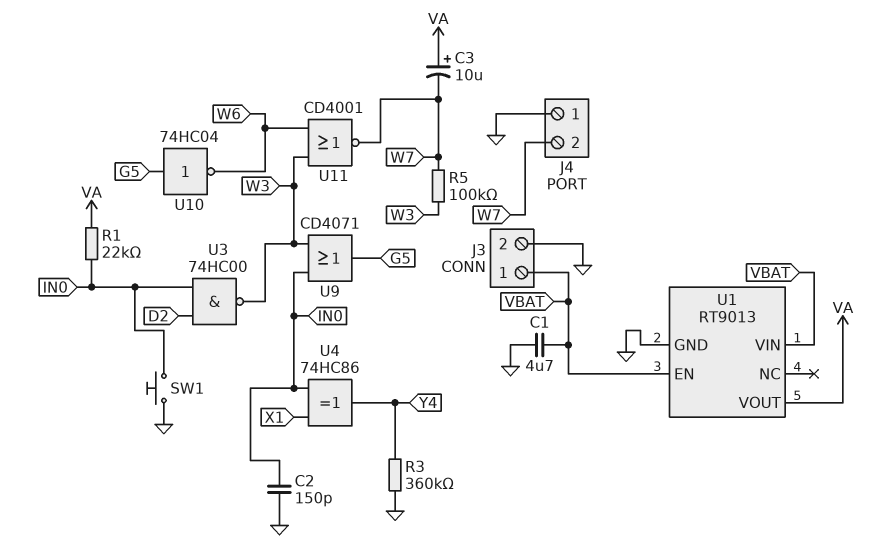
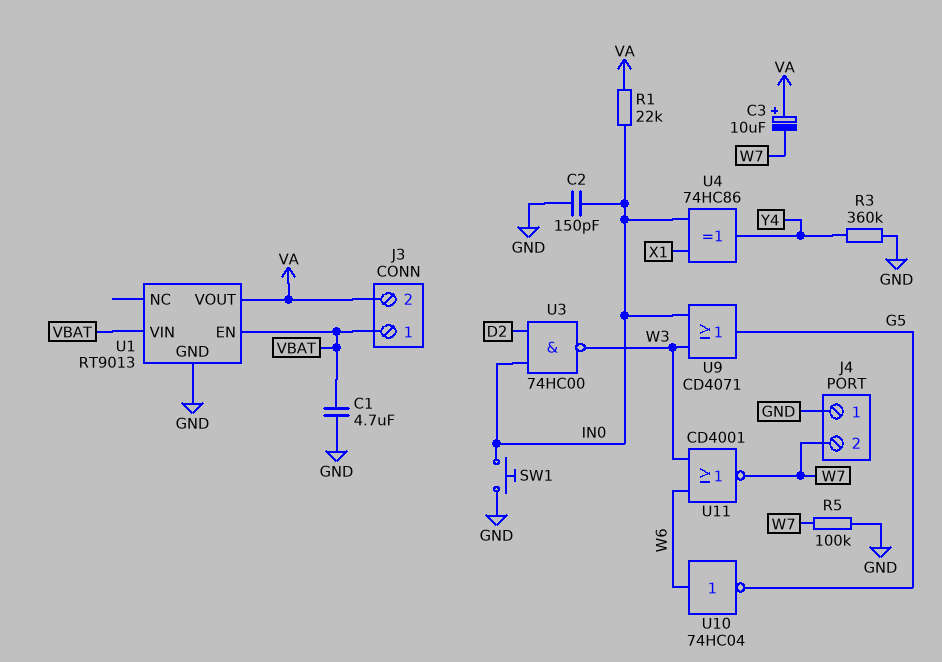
J3 pin 2: GND -> VA
R5: 100k (W3, W7) -> 100k (GND, W7)
U10: NOT 74HC04 (in G5, out W6) -> NOT 74HC04 (in W6, out G5)

